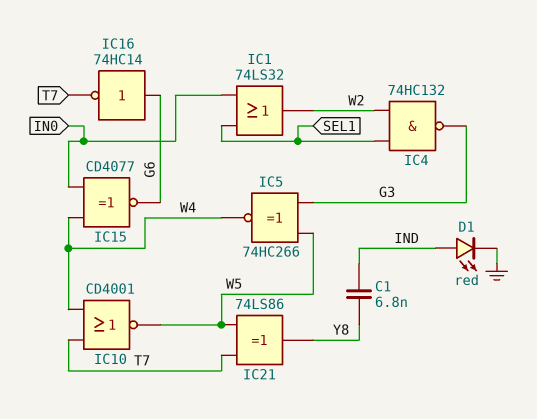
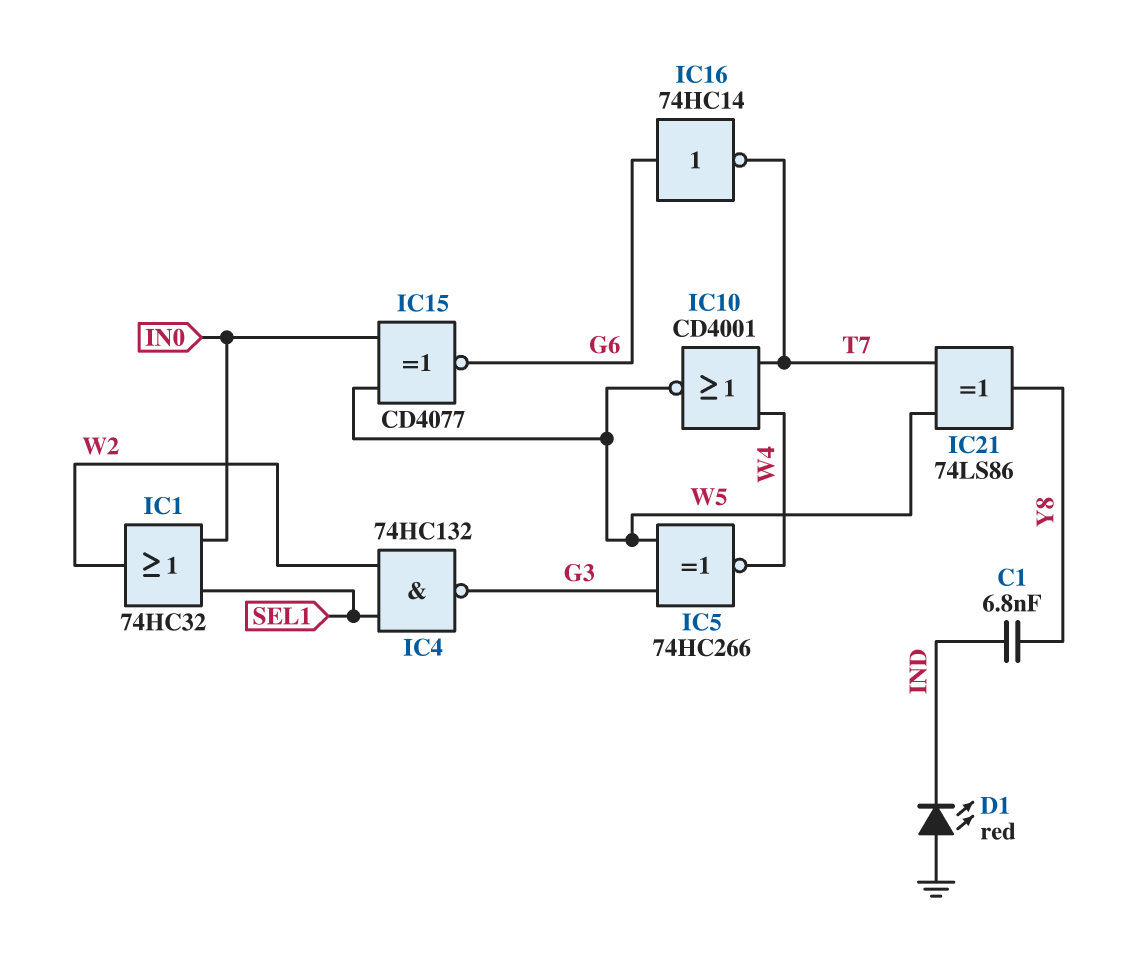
D1: LED red (A IND, K GND) -> LED red (A GND, K IND)
IC1: OR 74LS32 (in IN0, in SEL1, out W2) -> OR 74HC32 (in IN0, in SEL1, out W2)
IC15: XNOR CD4077 (in IN0, in W4, out G6) -> XNOR CD4077 (in IN0, in W5, out G6)

